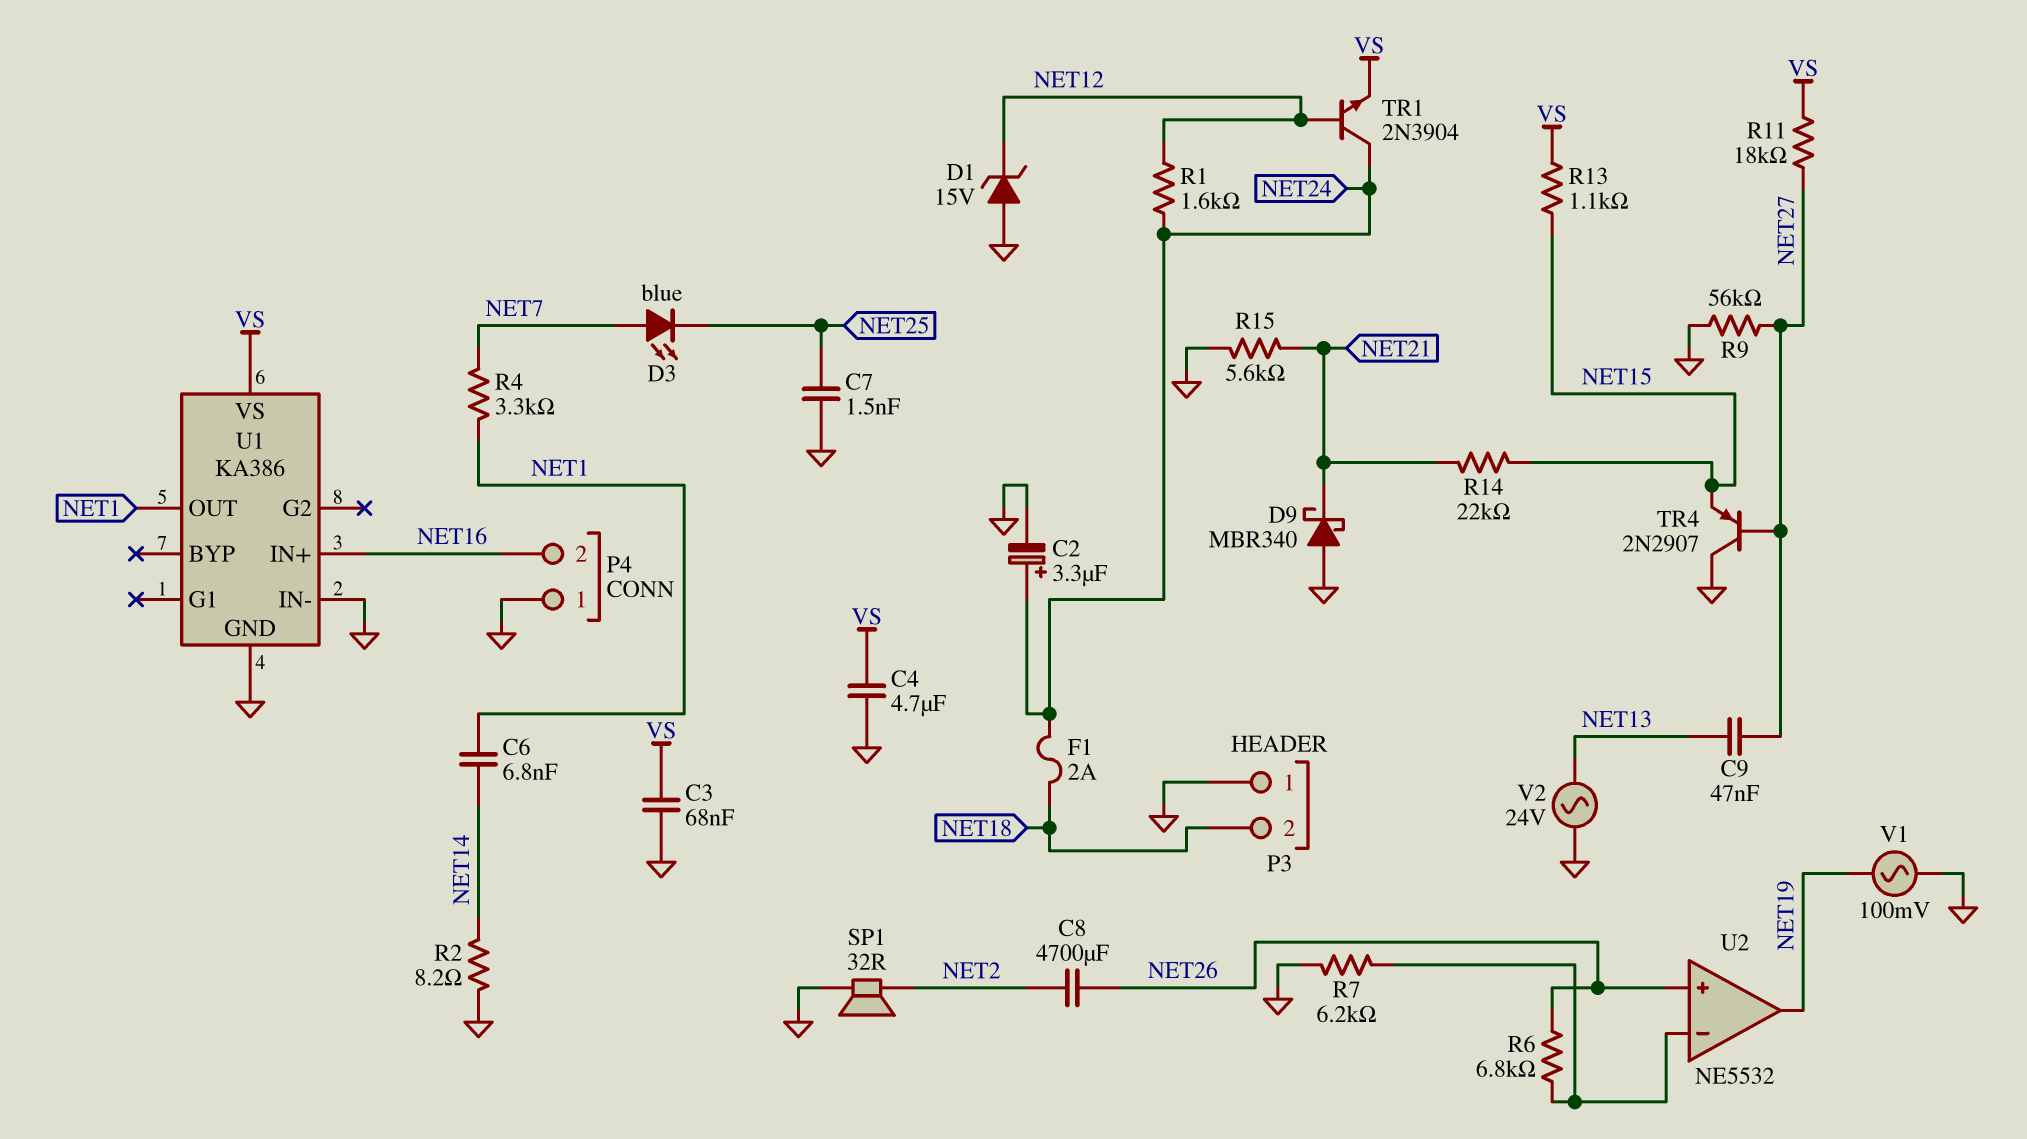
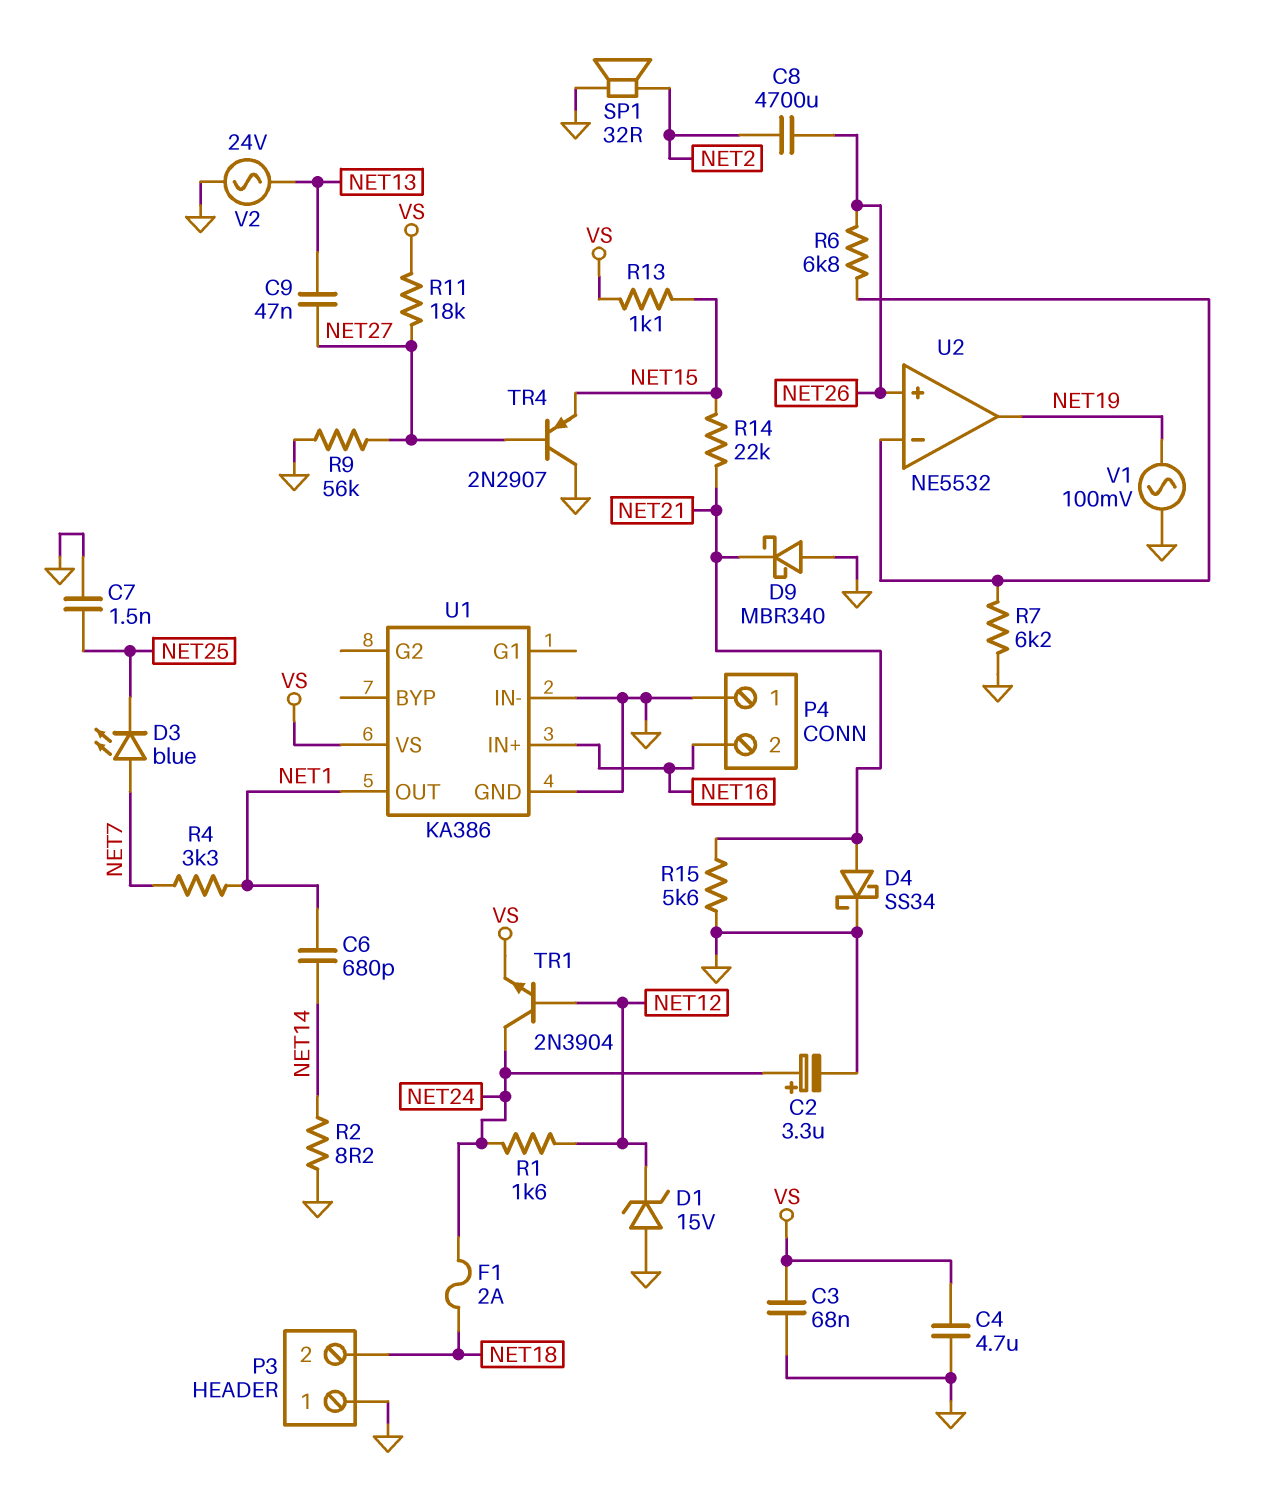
C6: 6.8nF (NET1, NET14) -> 680pF (NET1, NET14)
D4: none -> schottky SS34 (A NET21, K GND)

